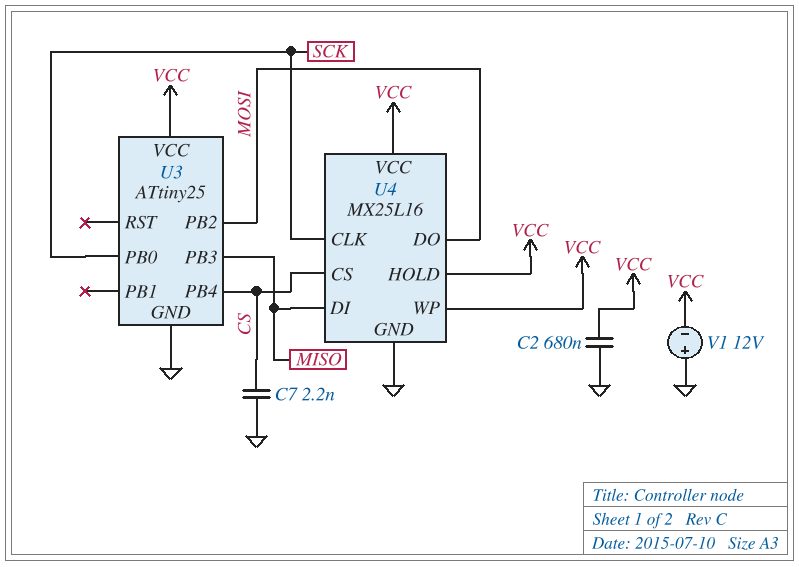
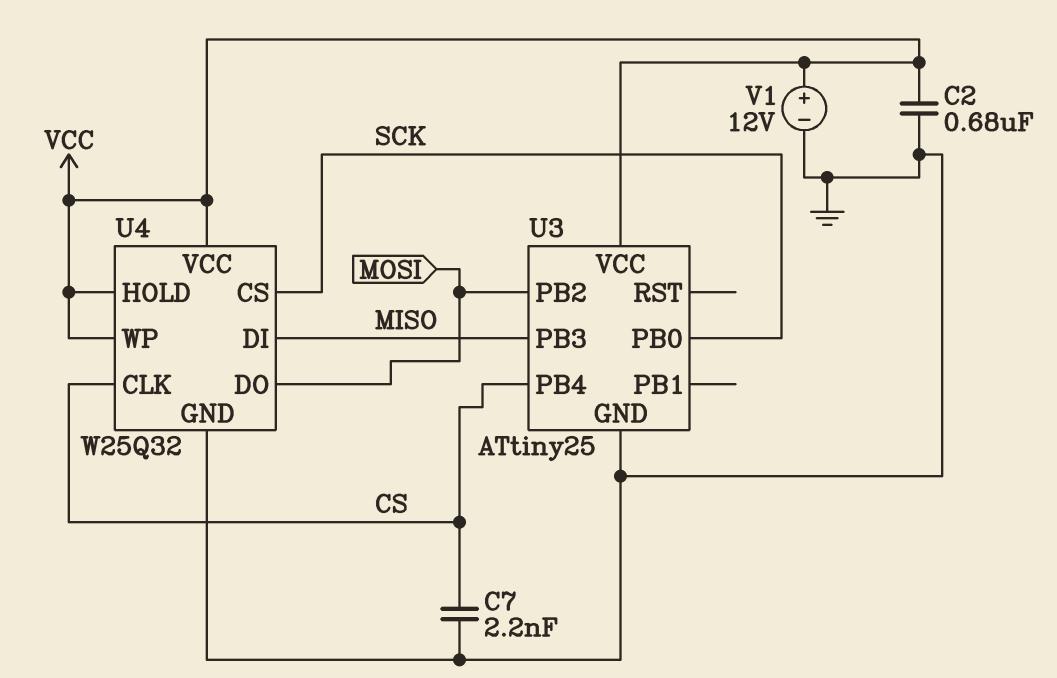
U4: MX25L16 -> W25Q32
U4 pin CLK: SCK -> CS
U4 pin CS: CS -> SCK
V1: 12V (plus GND, minus VCC) -> 12V (plus VCC, minus GND)

